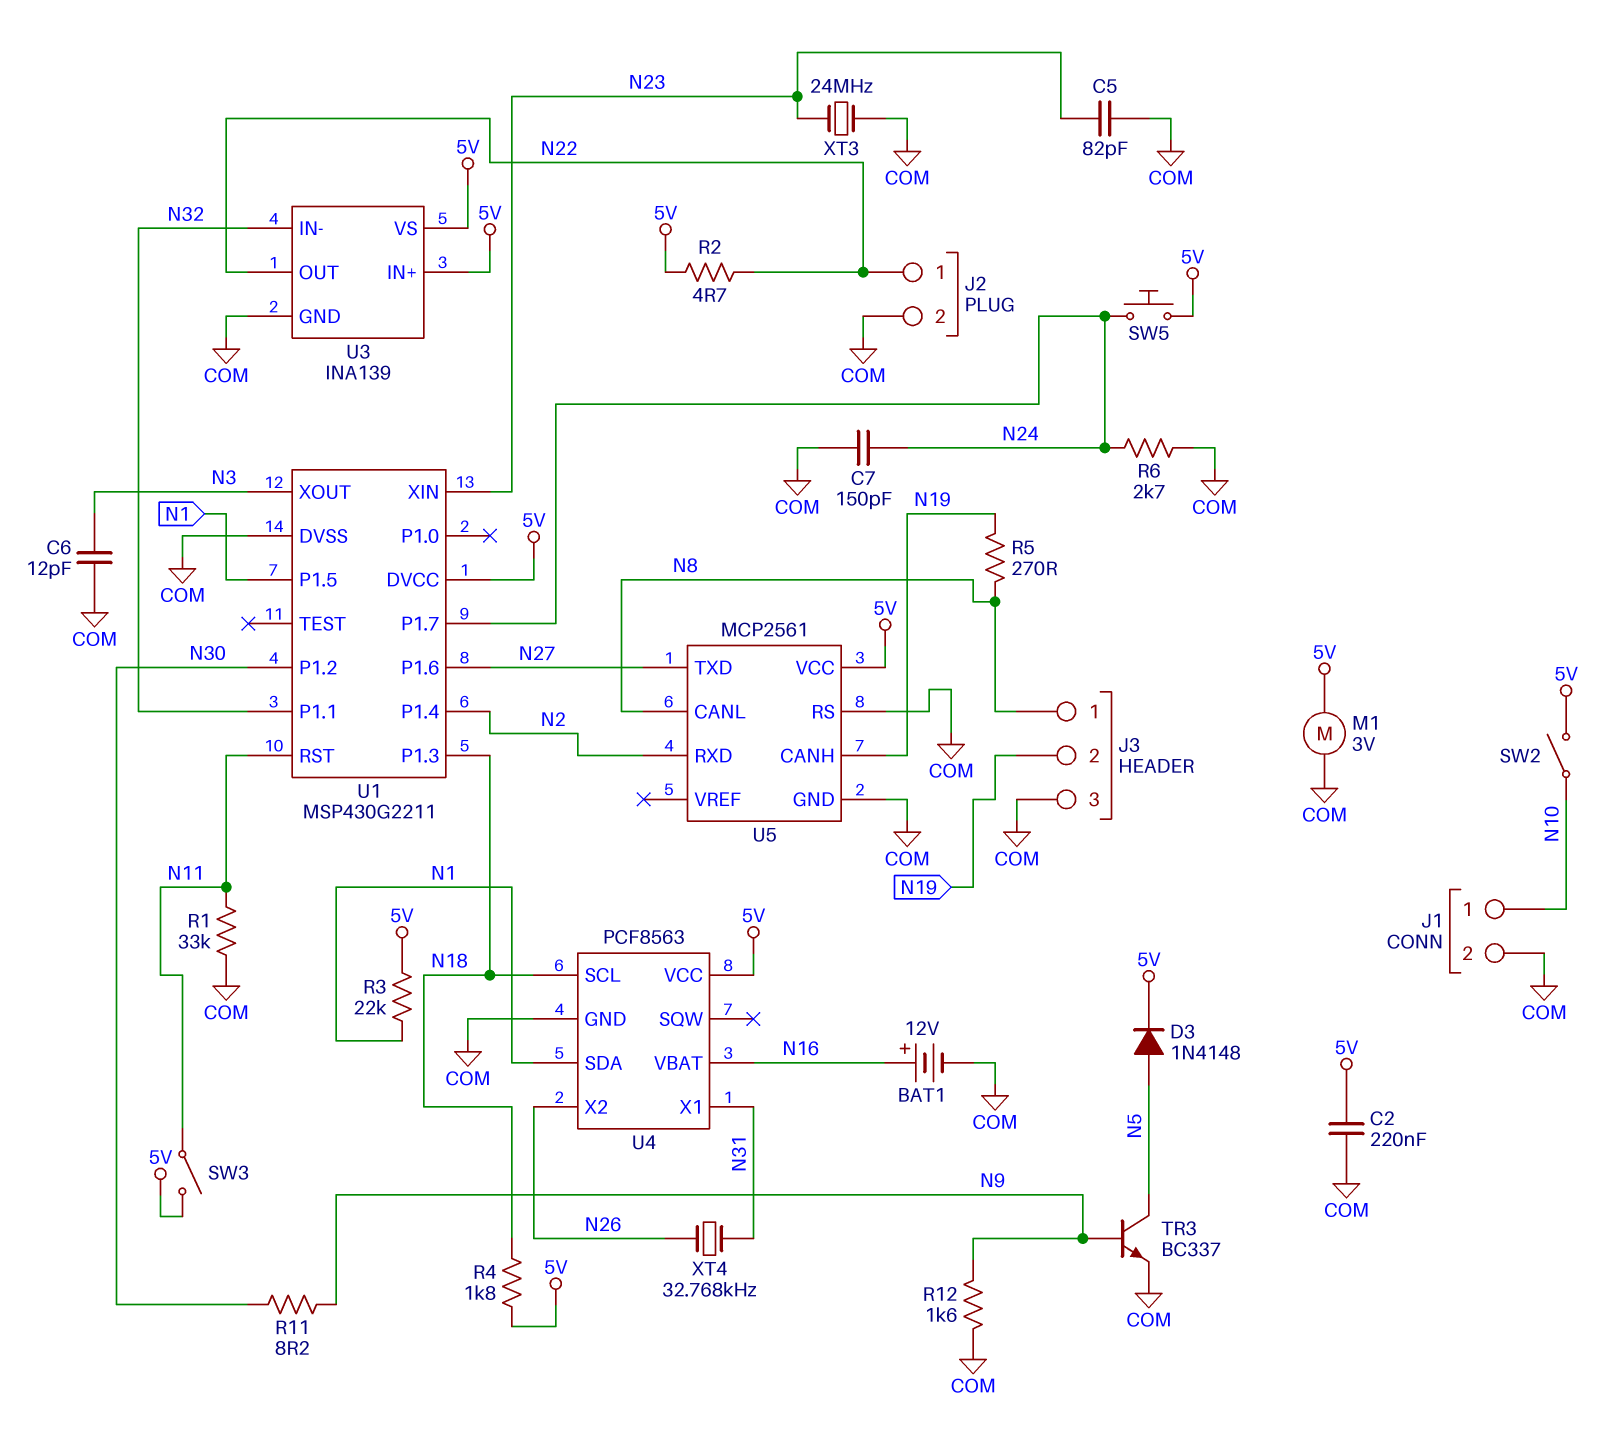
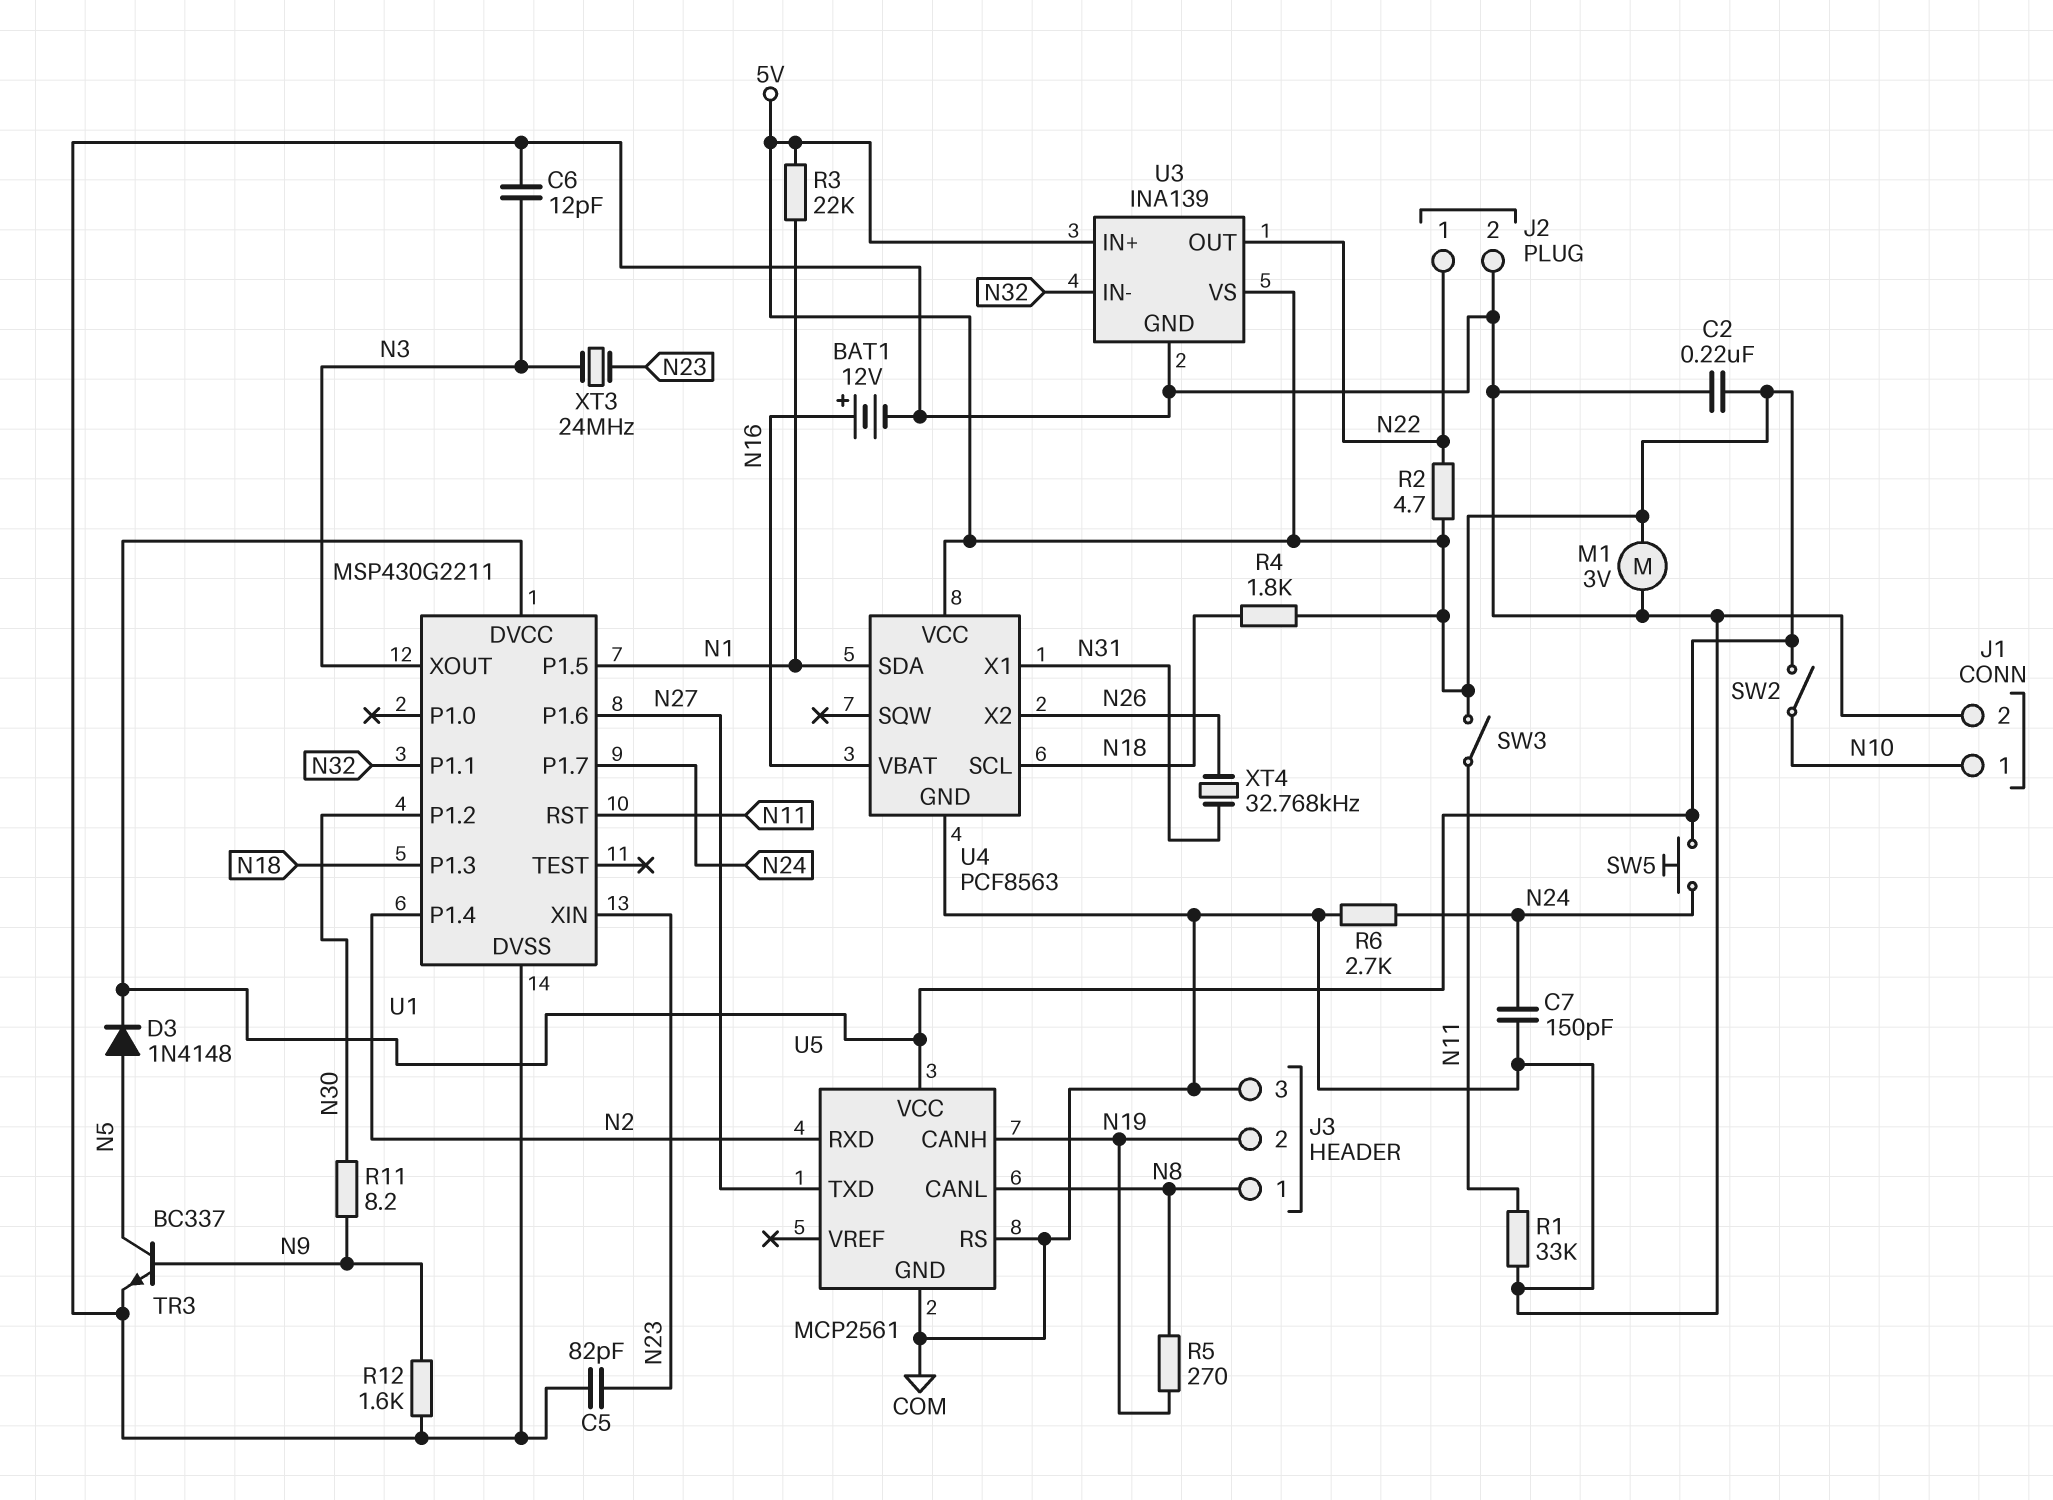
XT3: 24MHz (COM, N23) -> 24MHz (N3, N23)

